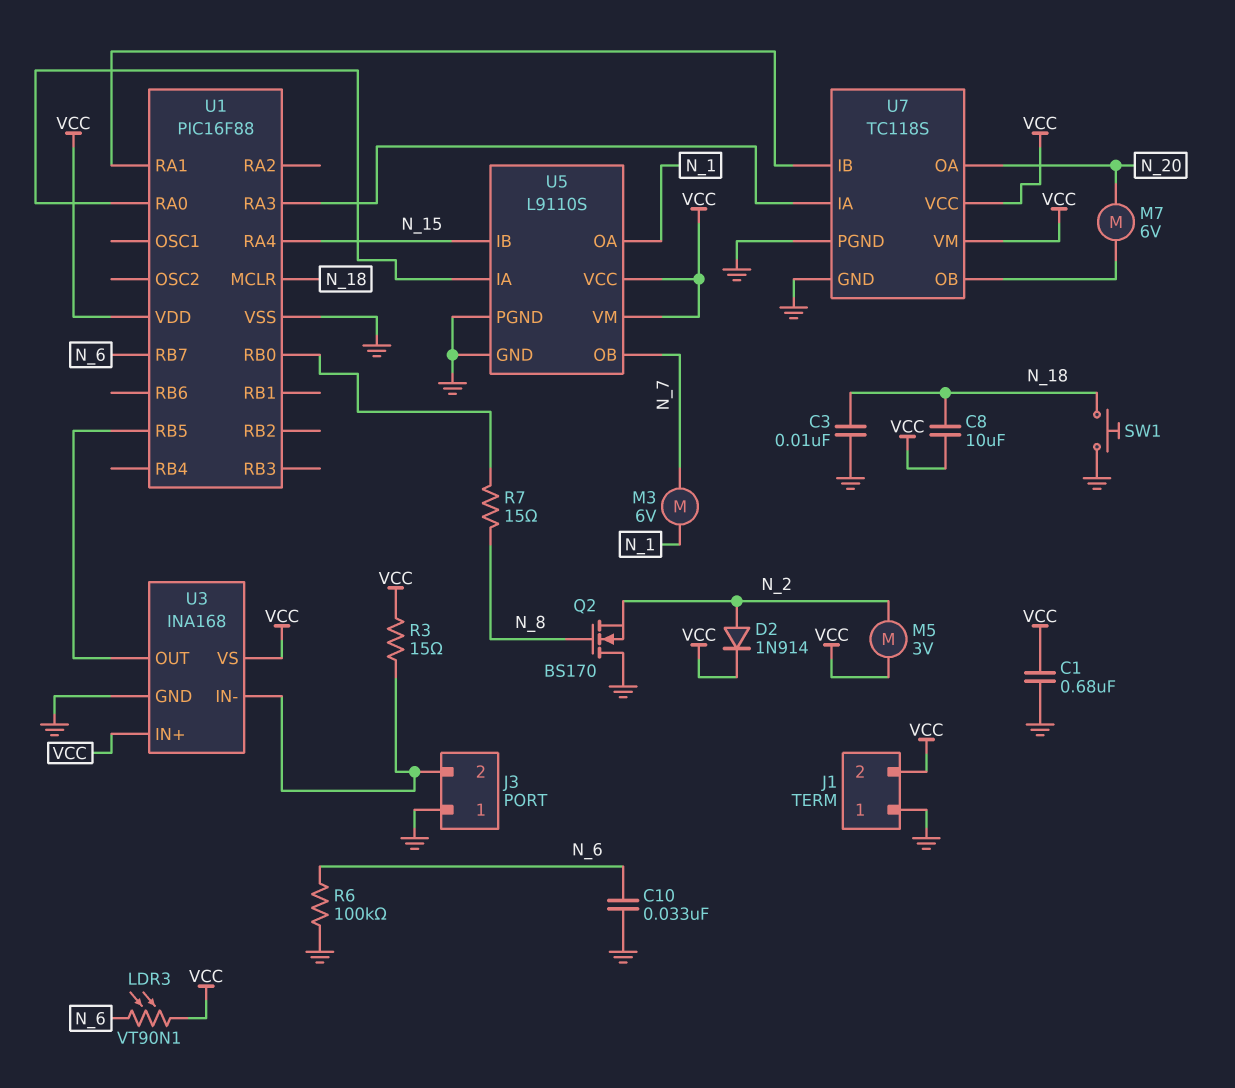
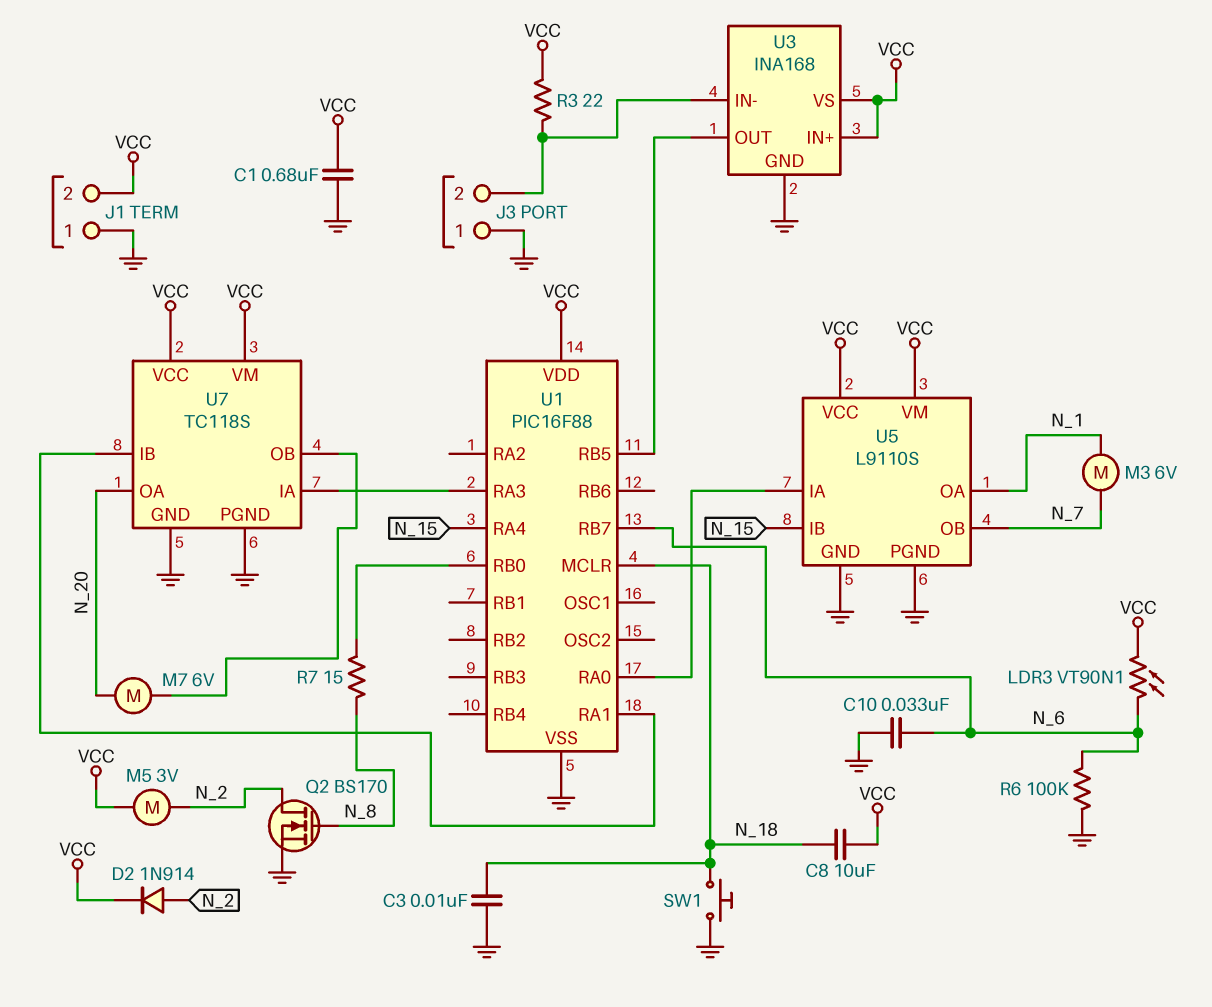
Q2: NMOS BS170 (G N_8, D GND, S N_2) -> NMOS BS170 (G N_8, D N_2, S GND)
R3: 15 (J3/2, VCC) -> 22 (J3/2, VCC)

